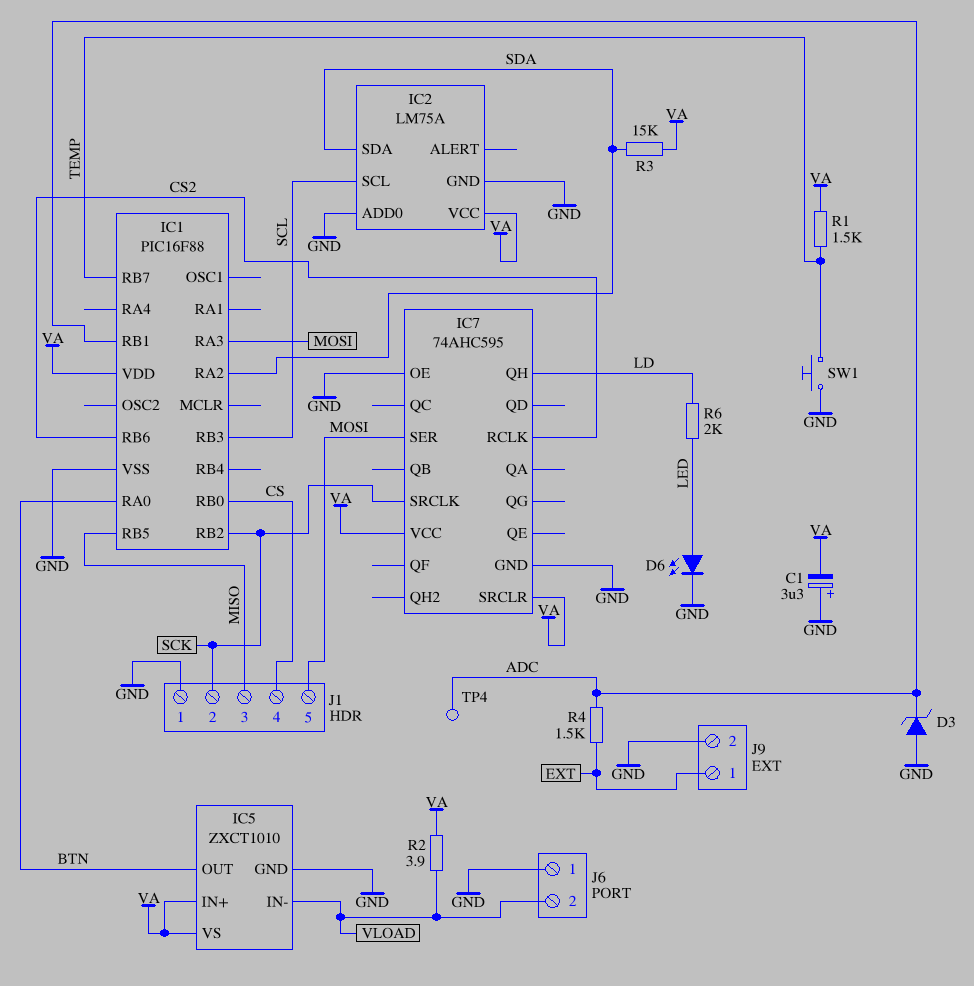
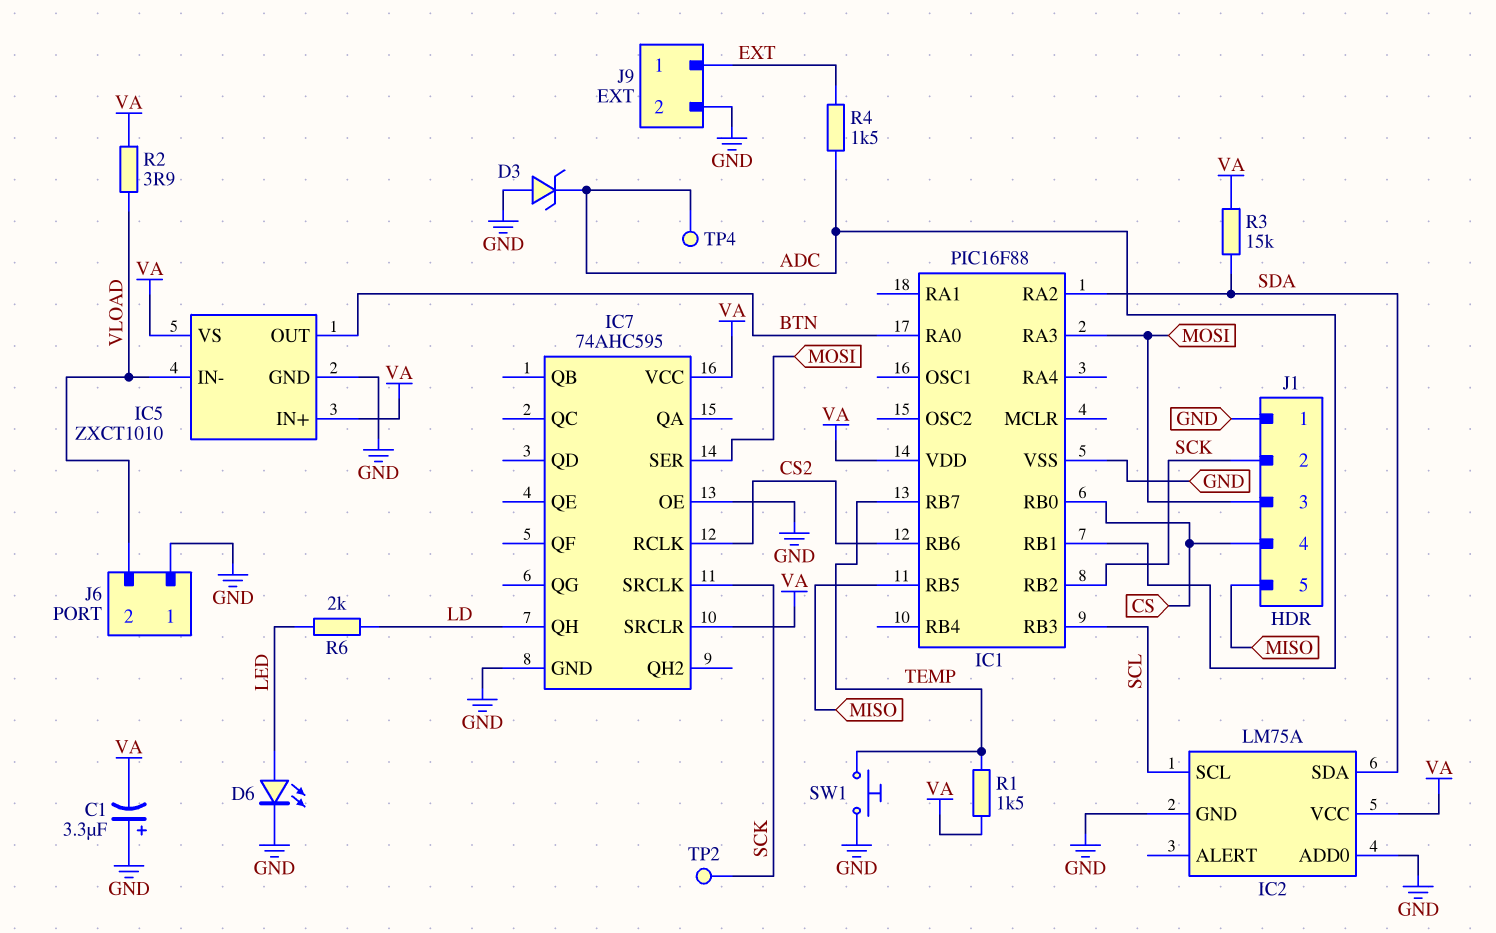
J1 pin 3: MISO -> MOSI
J1 pin 5: MOSI -> MISO
TP2: none -> test point (SCK)

